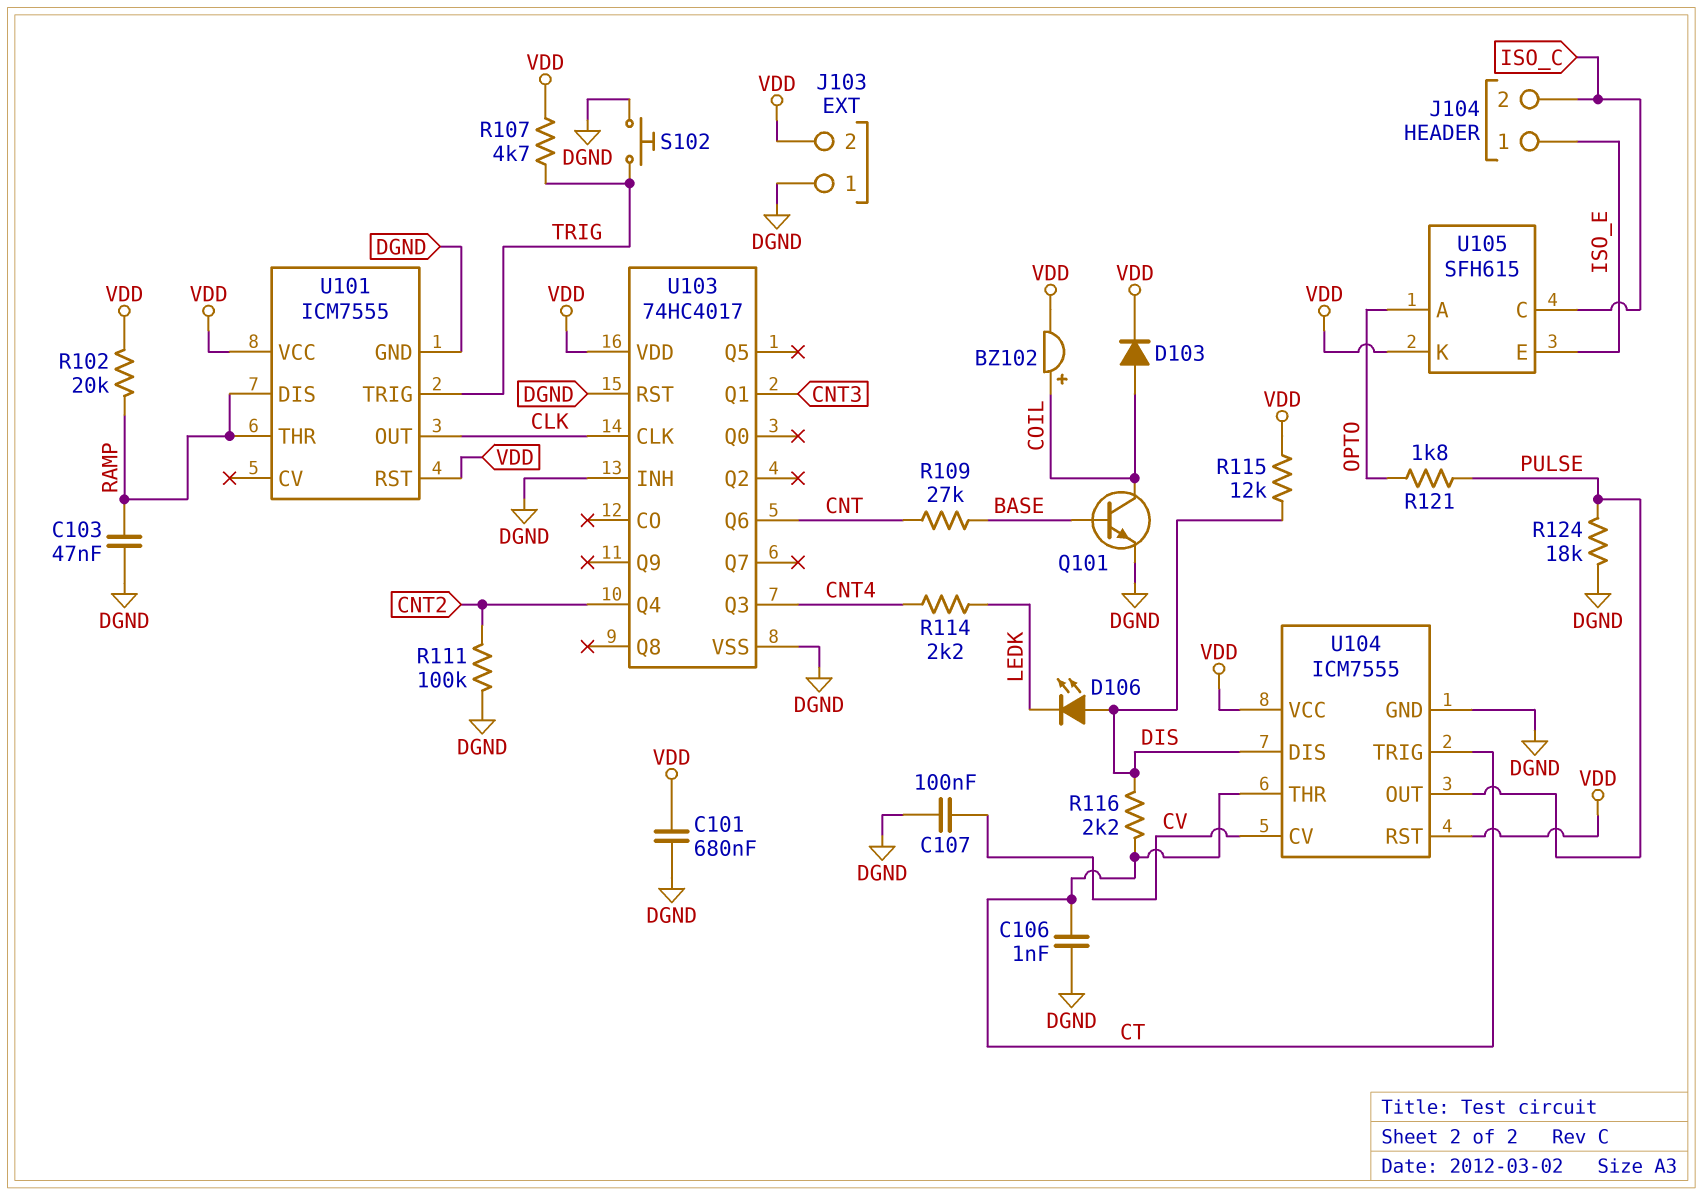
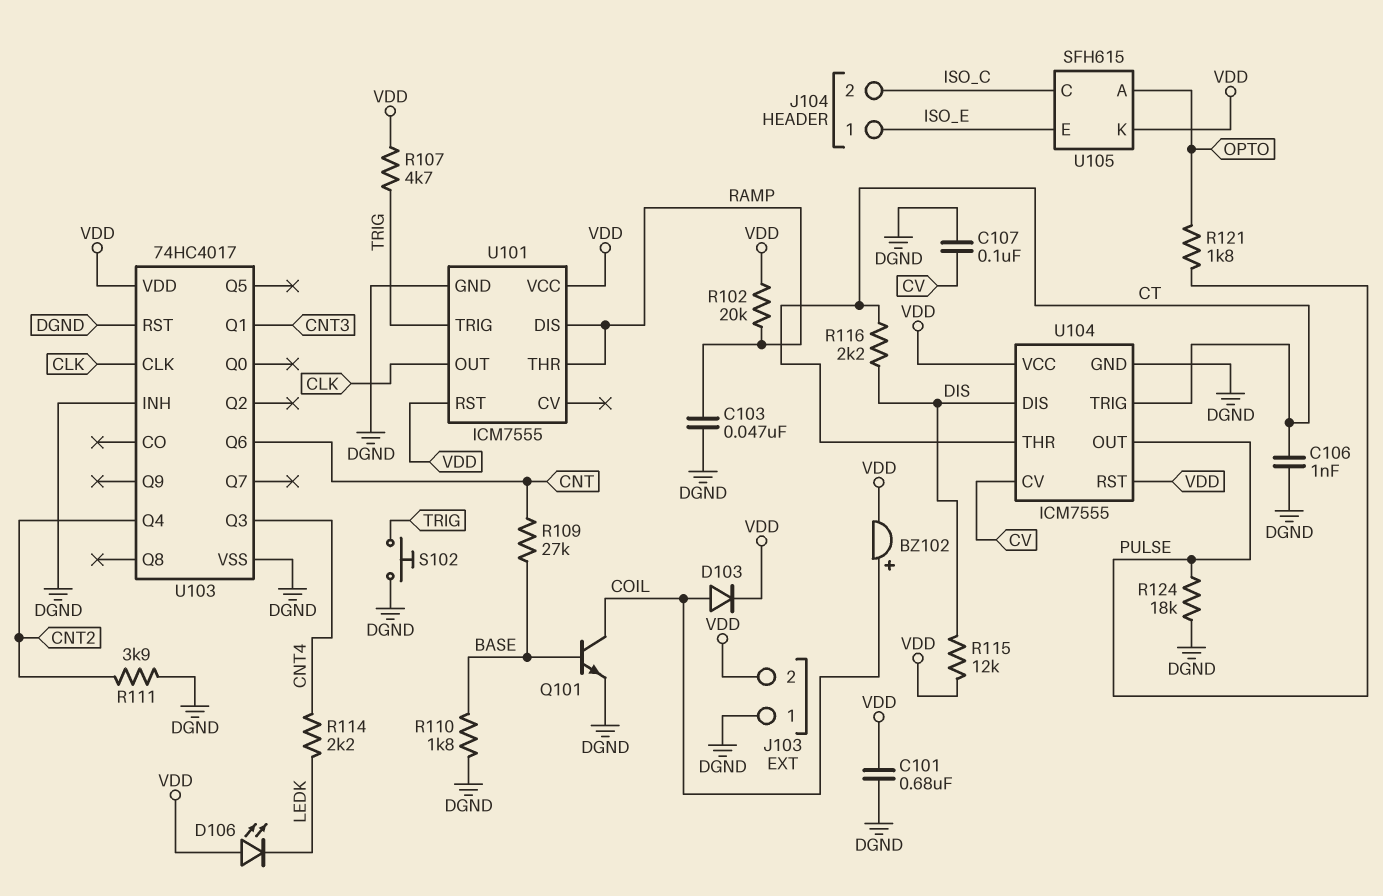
D106: LED (A DIS, K LEDK) -> LED (A VDD, K LEDK)
R110: none -> 1.8k (BASE, DGND)
R111: 100k (CNT2, DGND) -> 3.9k (CNT2, DGND)

